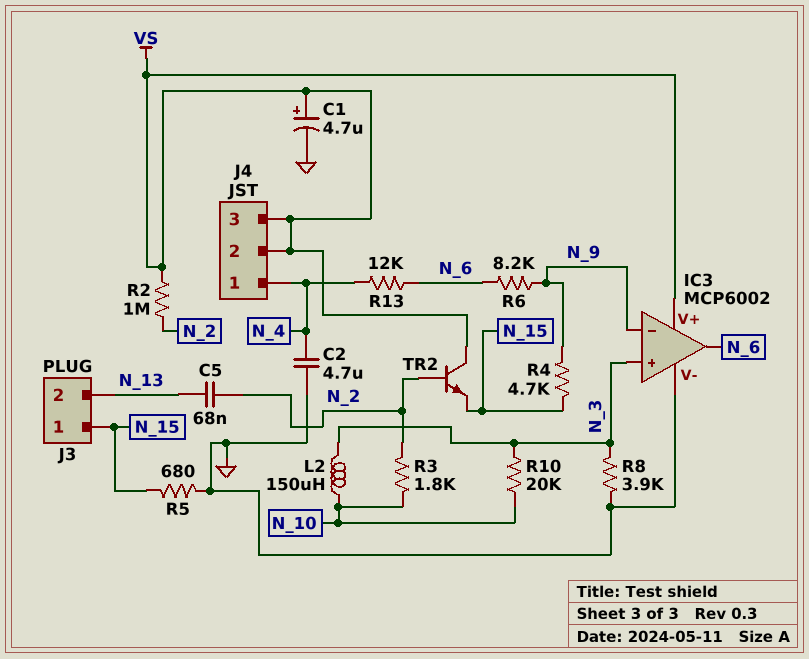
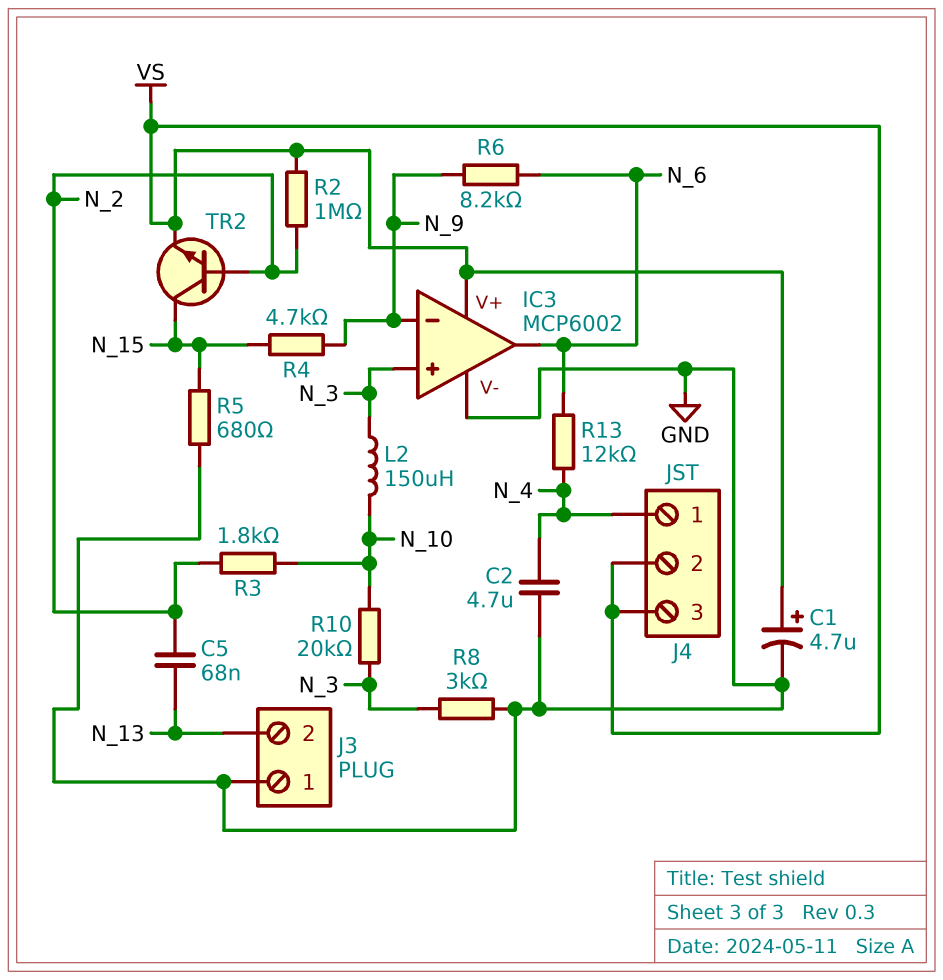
J3 pin 1: N_15 -> GND
R8: 3.9k (GND, N_3) -> 3k (GND, N_3)
TR2: NPN (B N_2, C VS, E N_15) -> NPN (B N_2, C N_15, E VS)

